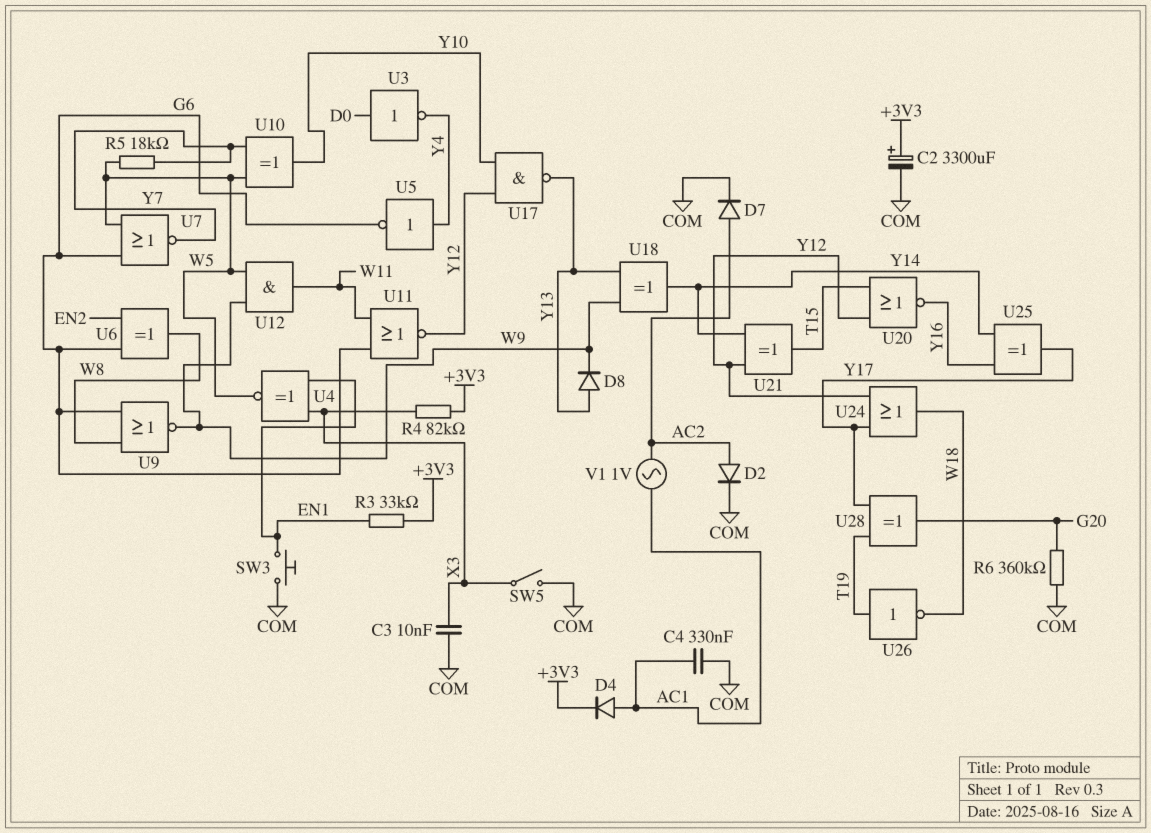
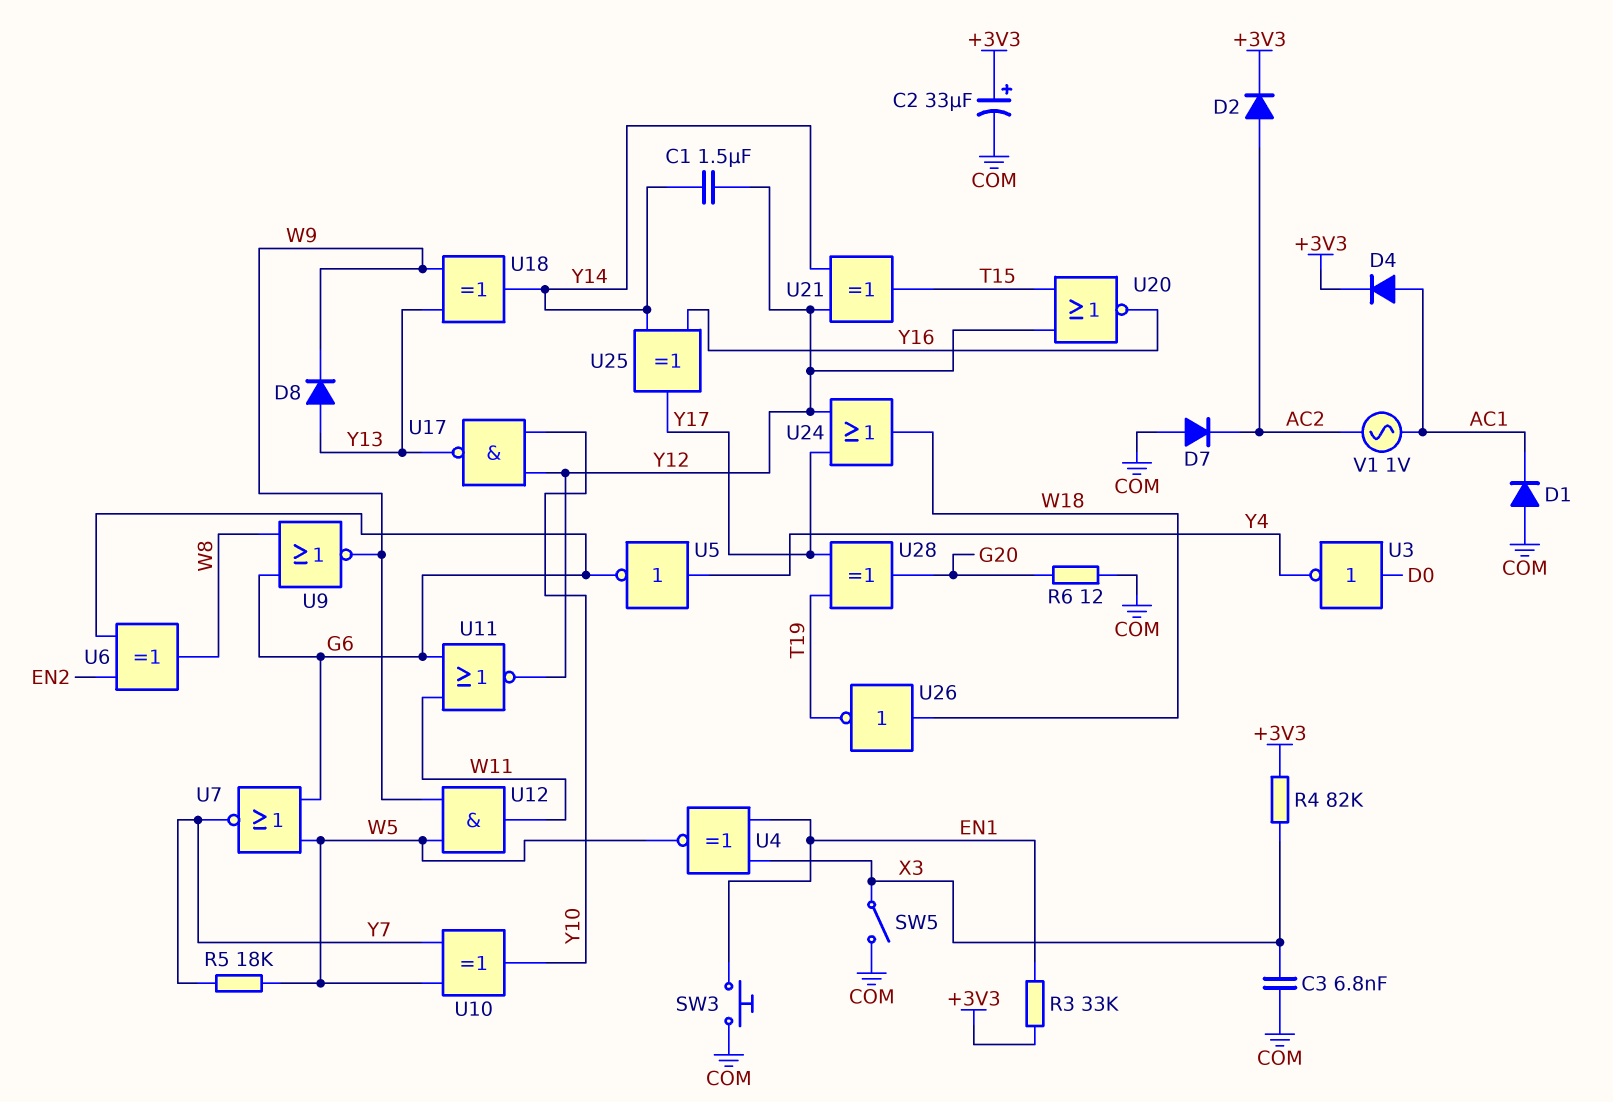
C1: none -> 1.5uF (Y12, Y14)
C2: 3300uF (plus +3V3, minus COM) -> 33uF (plus +3V3, minus COM)
C3: 10nF (COM, X3) -> 6.8nF (COM, X3)
C4: 330nF (AC1, COM) -> none
D1: none -> diode (A COM, K AC1)
D2: diode (A AC2, K COM) -> diode (A AC2, K +3V3)
D7: diode (A AC2, K COM) -> diode (A COM, K AC2)
R6: 360k (COM, G20) -> 12 (COM, G20)
U26: NOT (in T19, out W18) -> NOT (in W18, out T19)

